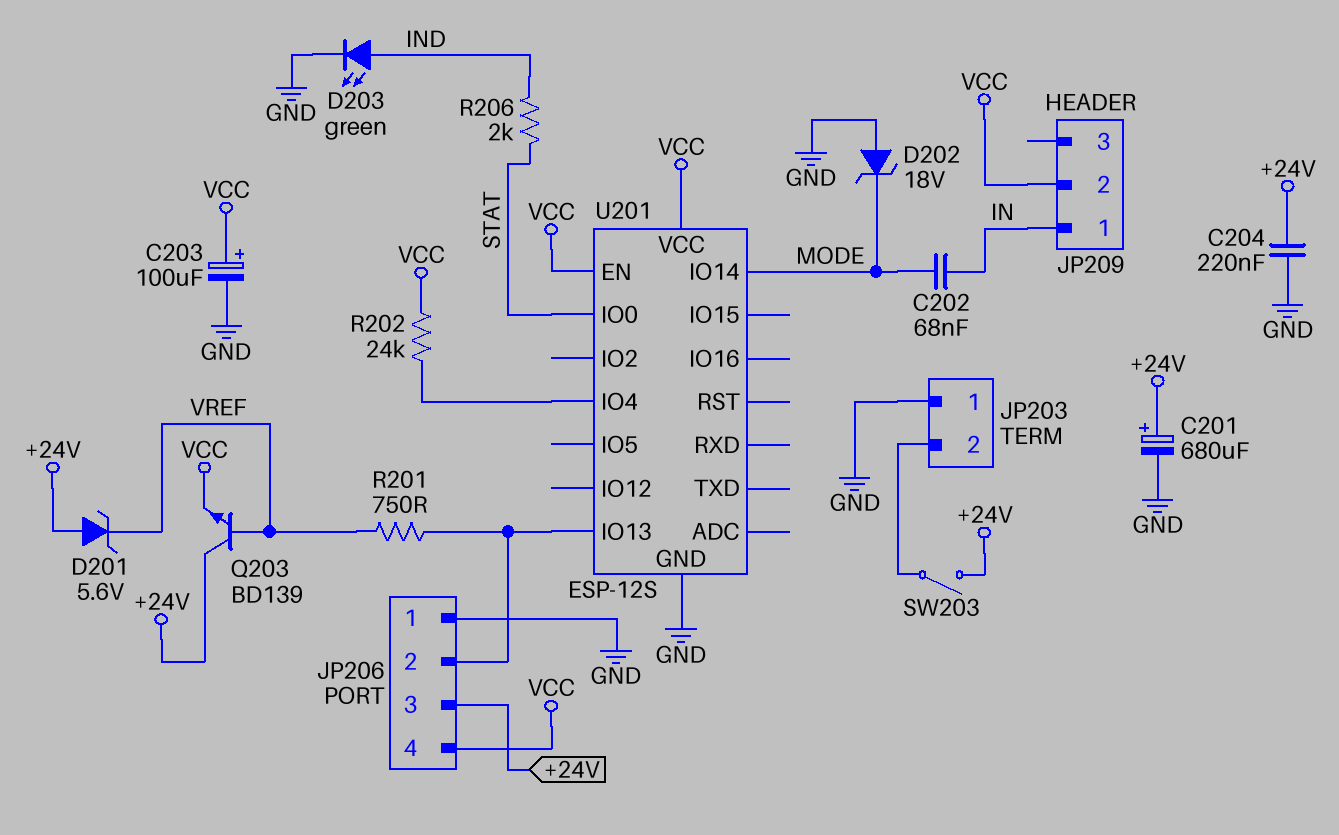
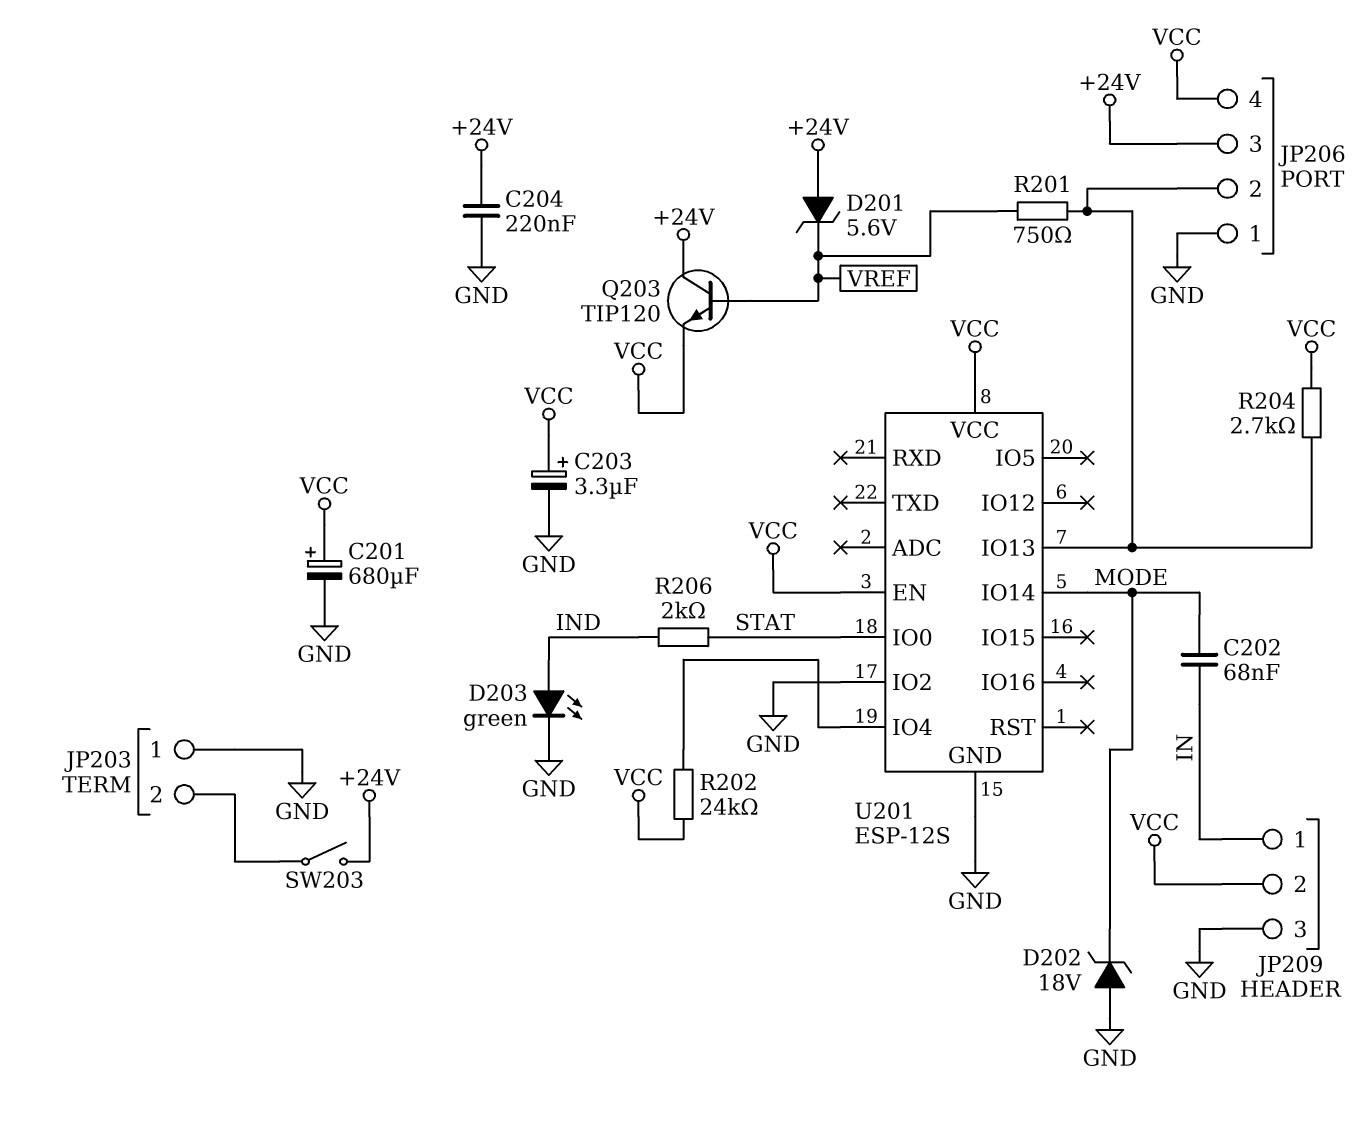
C201: 680uF (plus +24V, minus GND) -> 680uF (plus VCC, minus GND)
C203: 100uF (plus VCC, minus GND) -> 3.3uF (plus VCC, minus GND)
JP209 pin 3: none -> GND
Q203: NPN BD139 (B VREF, C +24V, E VCC) -> NPN TIP120 (B VREF, C +24V, E VCC)
R204: none -> 2.7k (JP206/2, VCC)
U201 pin IO2: none -> GND

